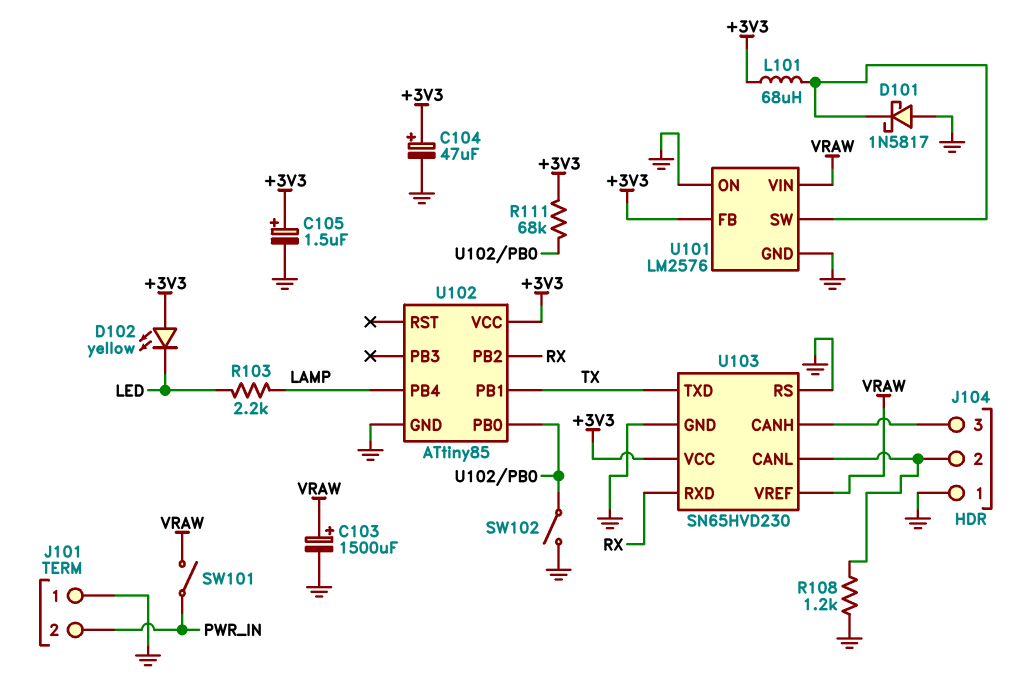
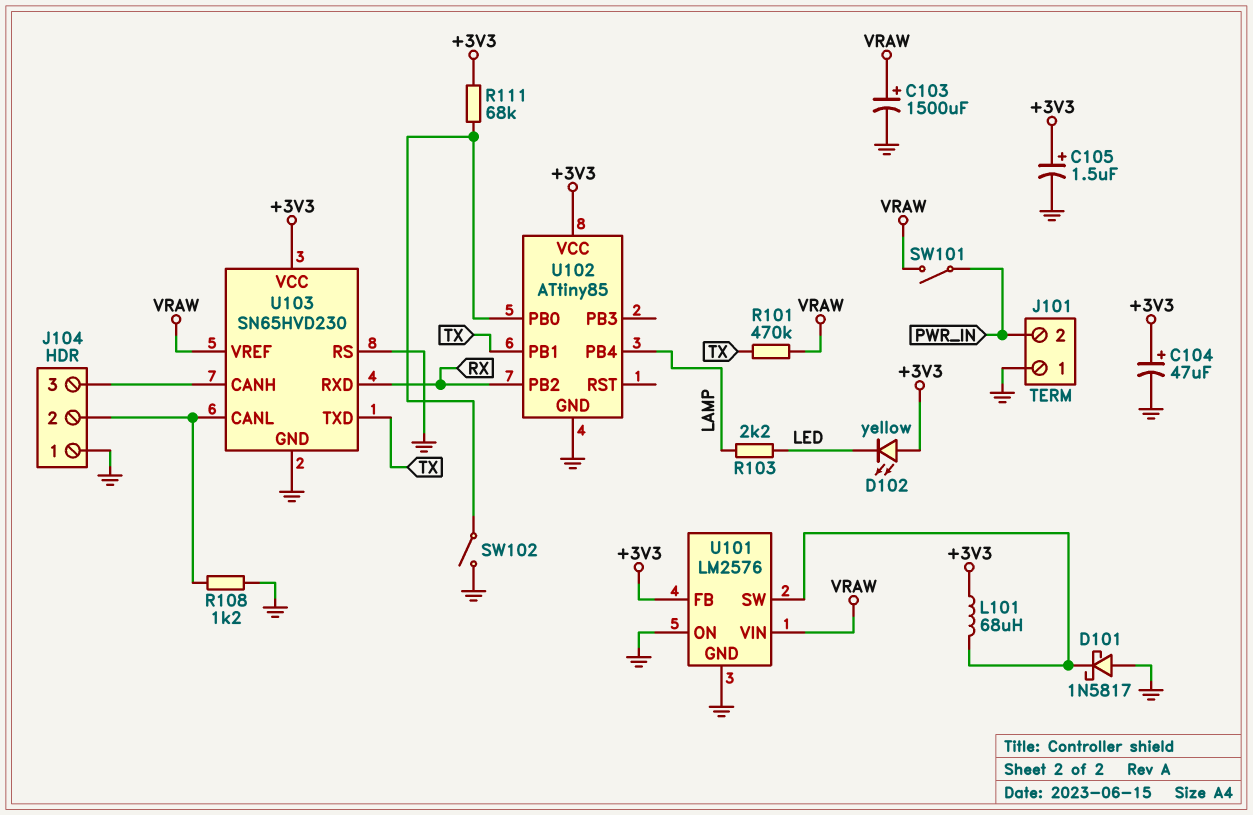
R101: none -> 470k (TX, VRAW)

